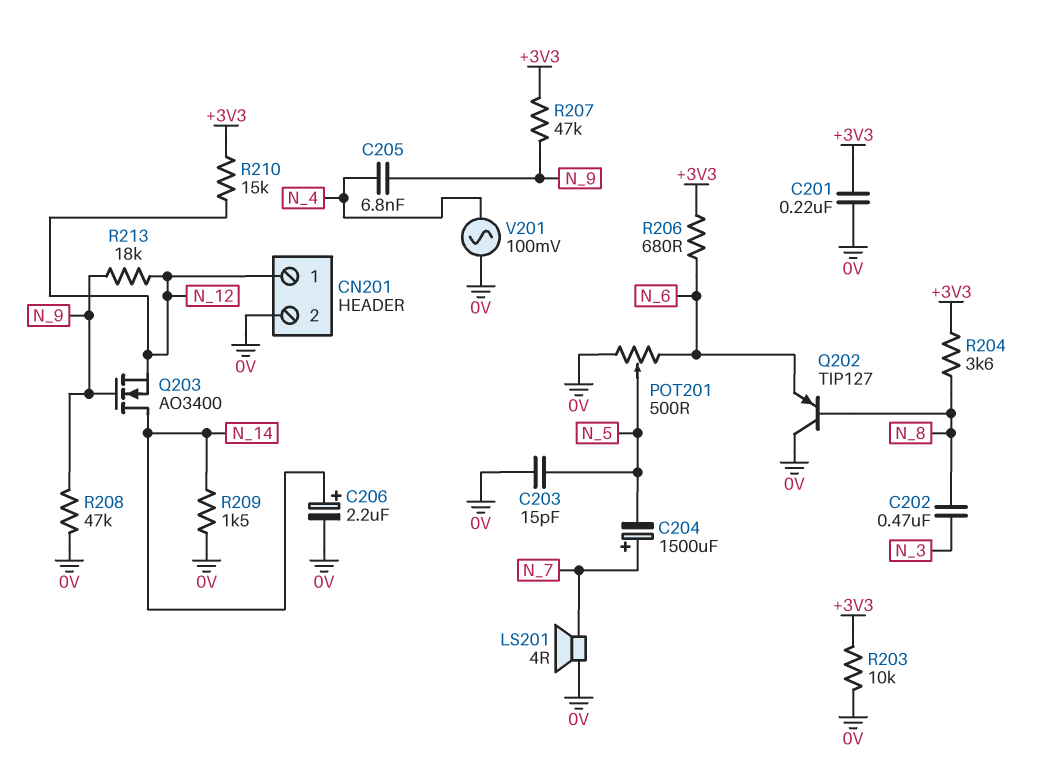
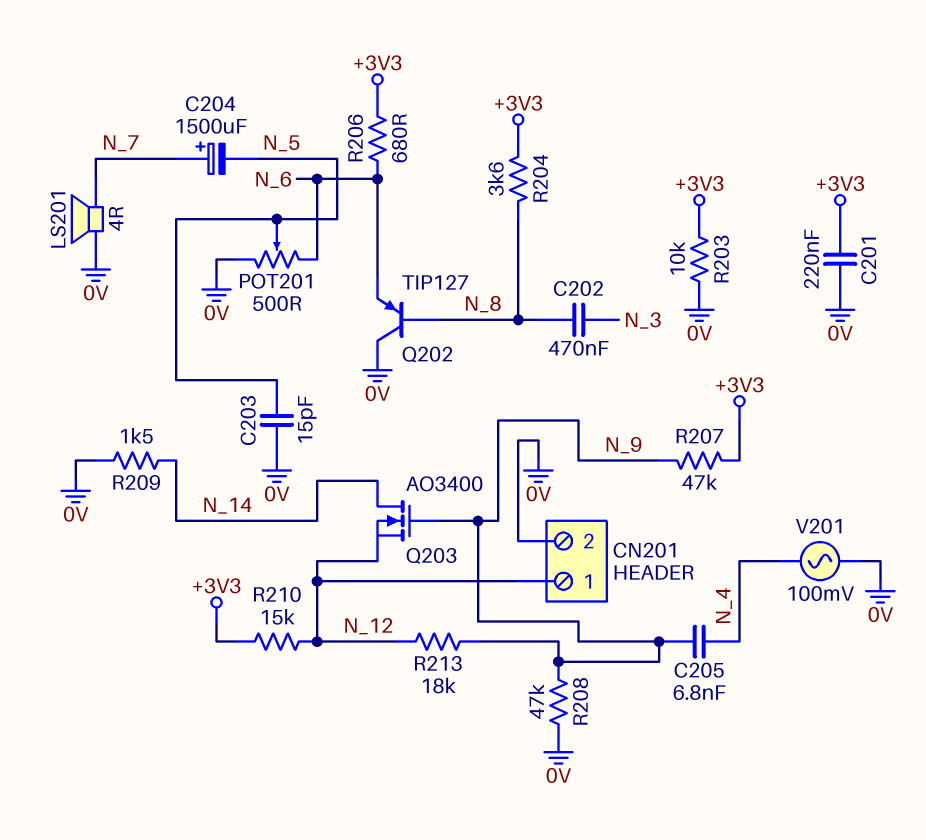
C206: 2.2uF (plus N_14, minus 0V) -> none

